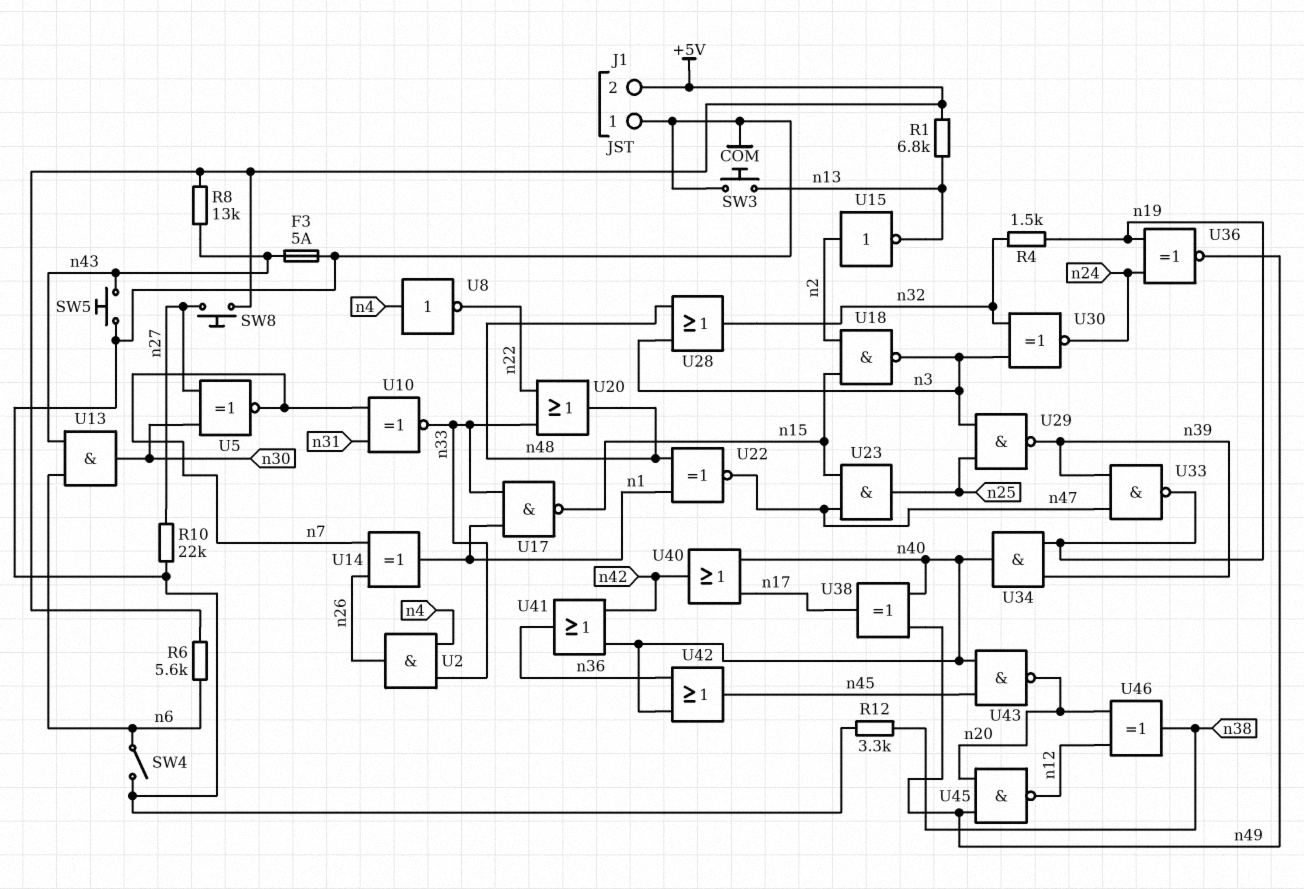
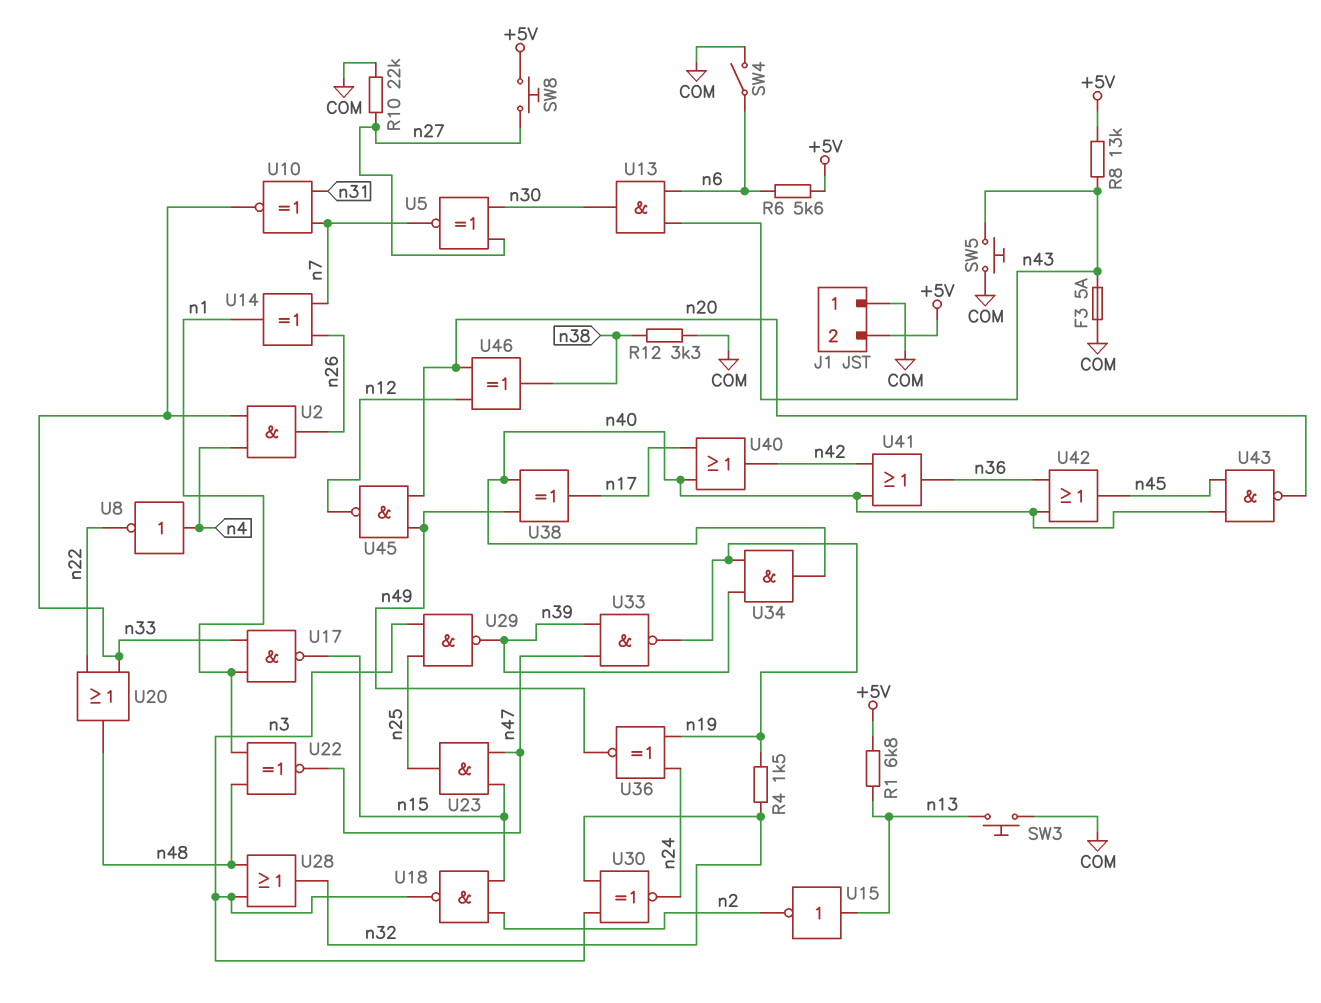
U15: NOT (in n2, out n13) -> NOT (in n13, out n2)

